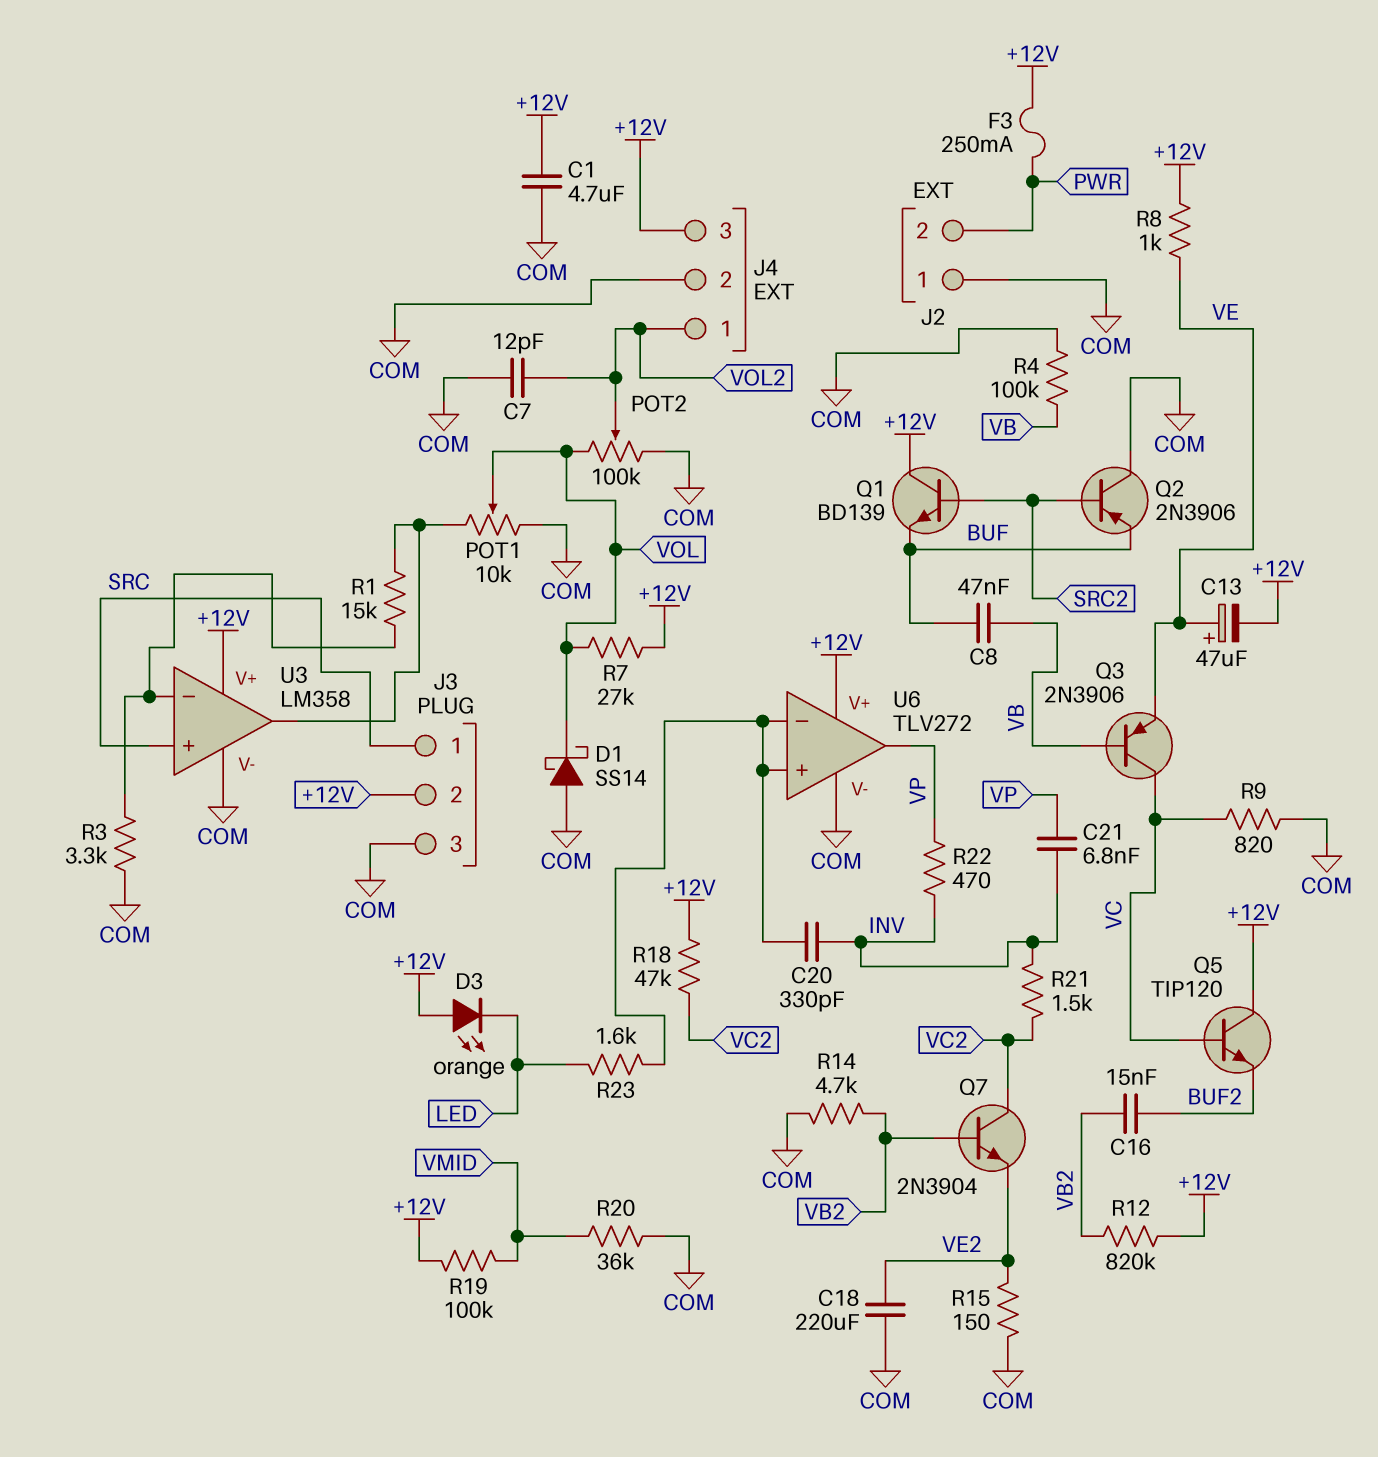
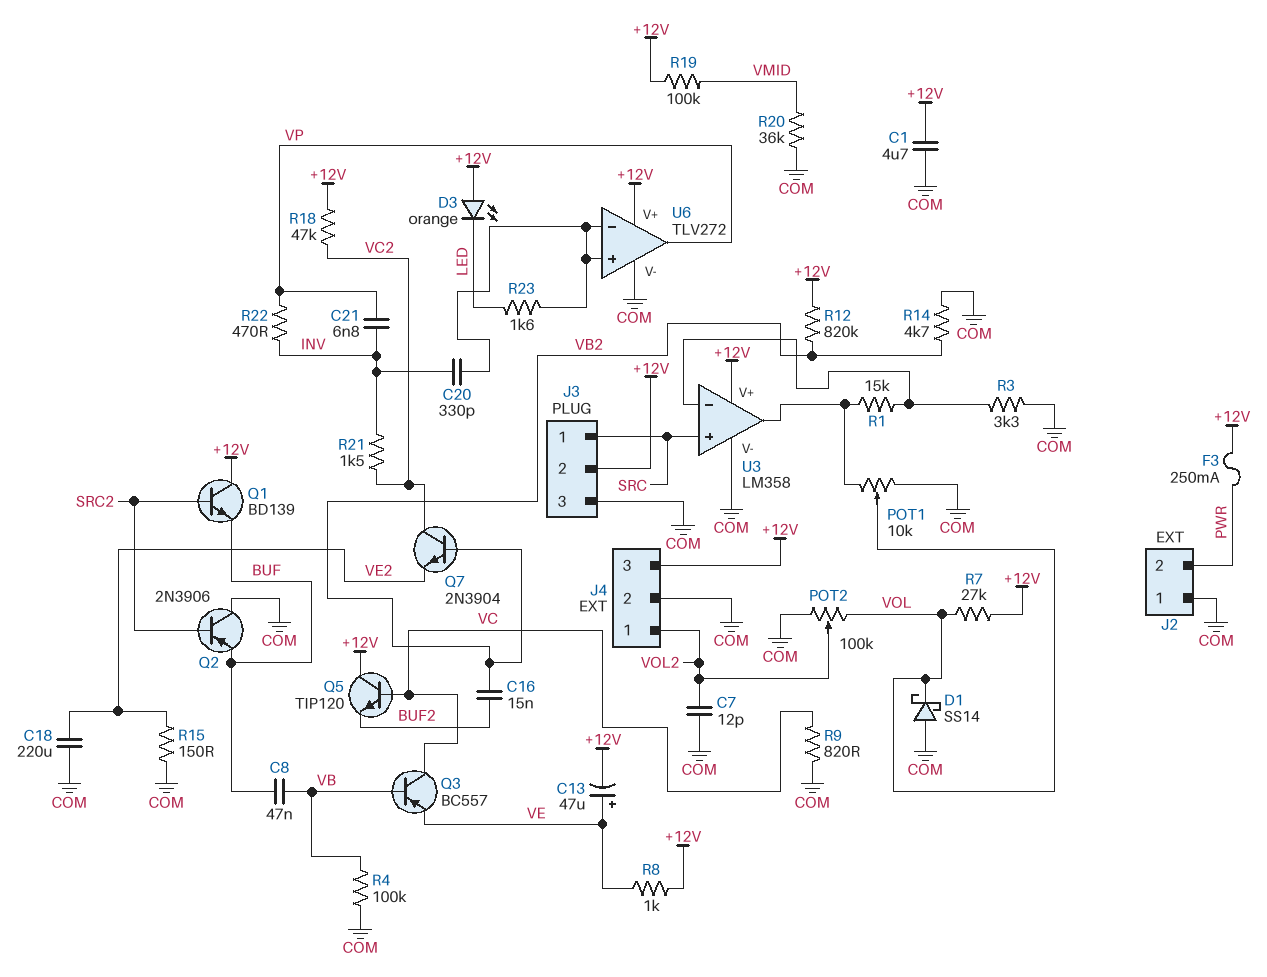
Q3: PNP 2N3906 (B VB, C VC, E VE) -> PNP BC557 (B VB, C VC, E VE)

